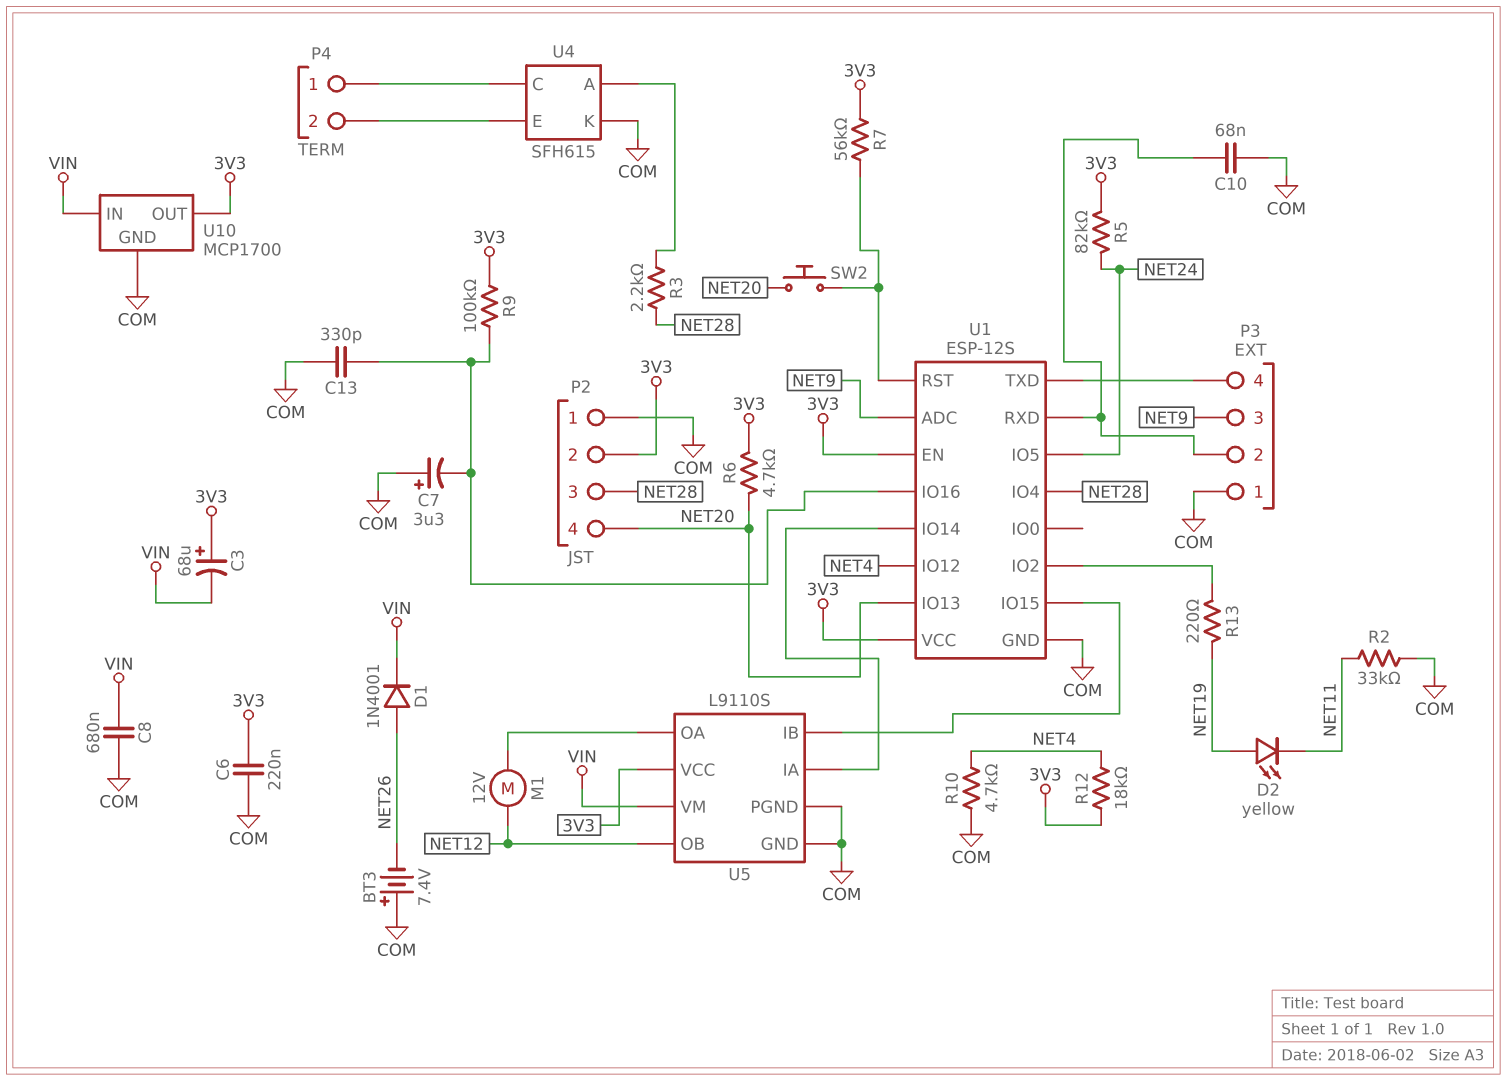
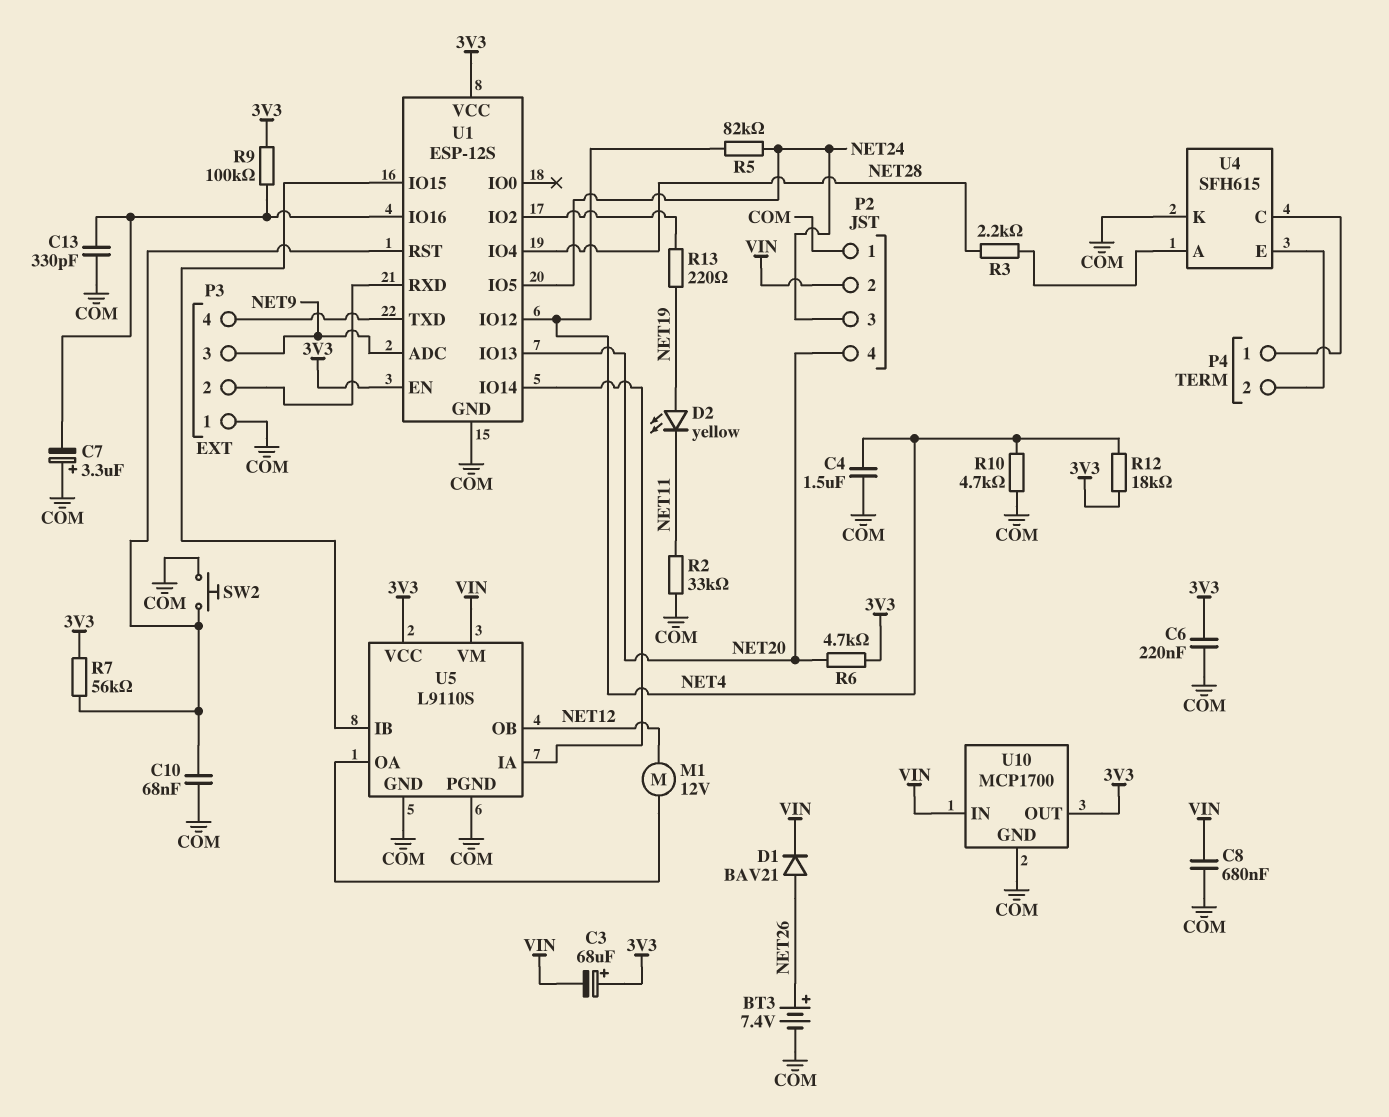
BT3: 7.4V (plus COM, minus NET26) -> 7.4V (plus NET26, minus COM)
C4: none -> 1.5uF (COM, NET4)
C10: 68nF (COM, P3/2) -> 68nF (COM, U1/RST)
D1: diode 1N4001 (A NET26, K VIN) -> diode BAV21 (A NET26, K VIN)
P2 pin 2: 3V3 -> VIN
P2 pin 3: NET28 -> NET24
R5: 82k (3V3, NET24) -> 82k (NET4, NET24)
SW2: button (NET20, U1/RST) -> button (COM, U1/RST)

